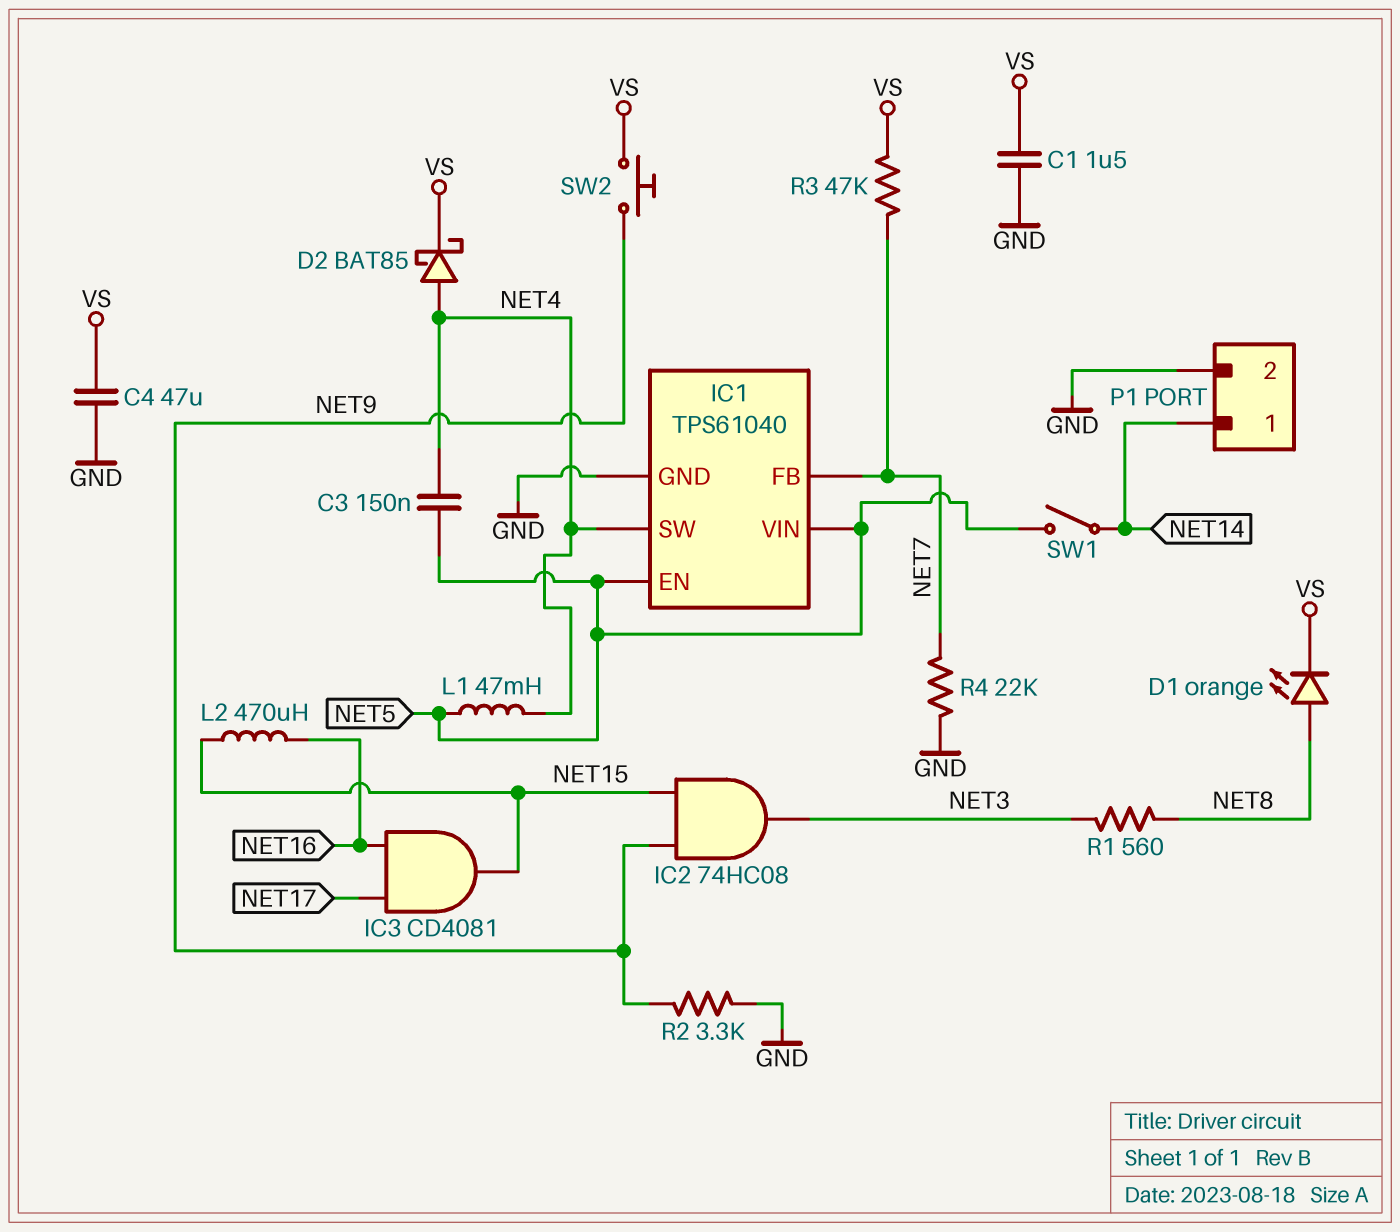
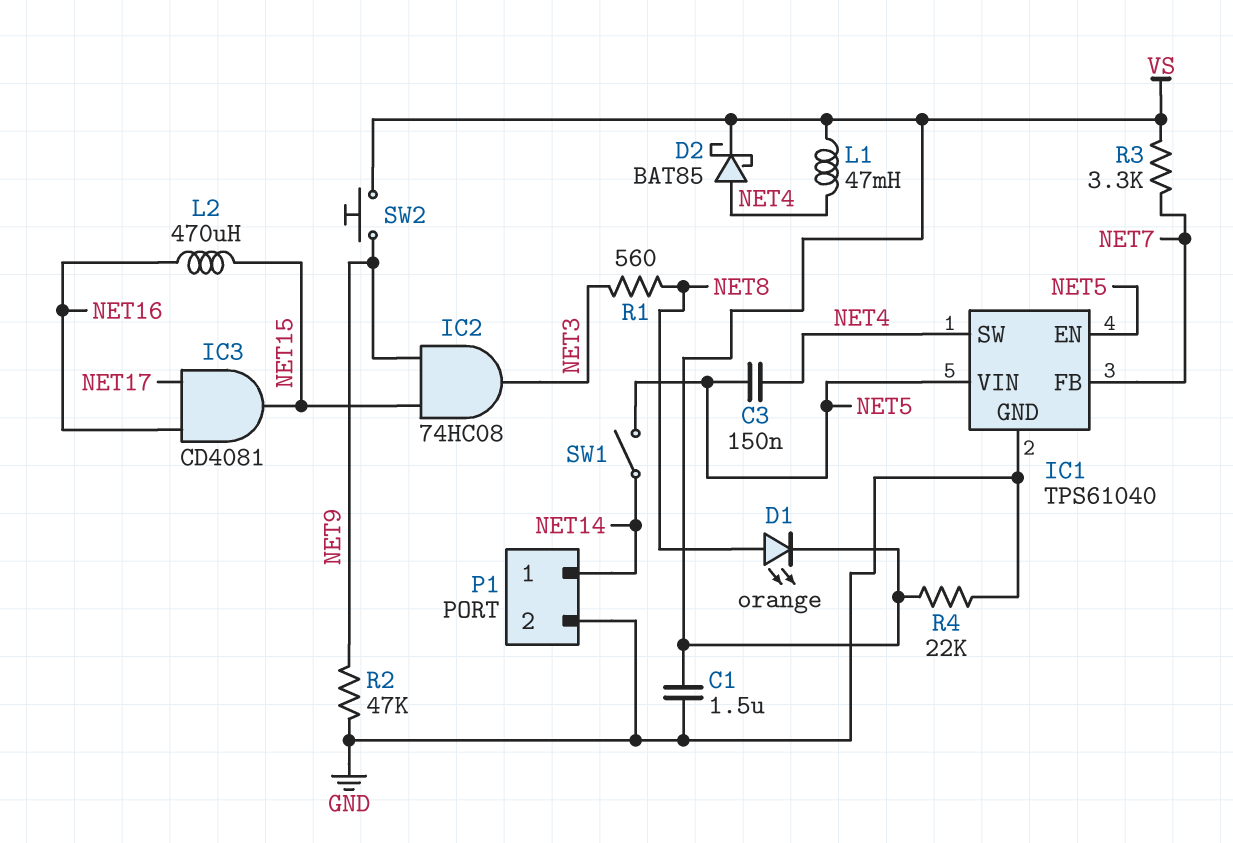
C4: 47uF (GND, VS) -> none
L1: 47mH (NET4, NET5) -> 47mH (NET4, VS)
R2: 3.3k (GND, NET9) -> 47k (GND, NET9)
R3: 47k (NET7, VS) -> 3.3k (NET7, VS)
R4: 22k (GND, NET7) -> 22k (GND, VS)

